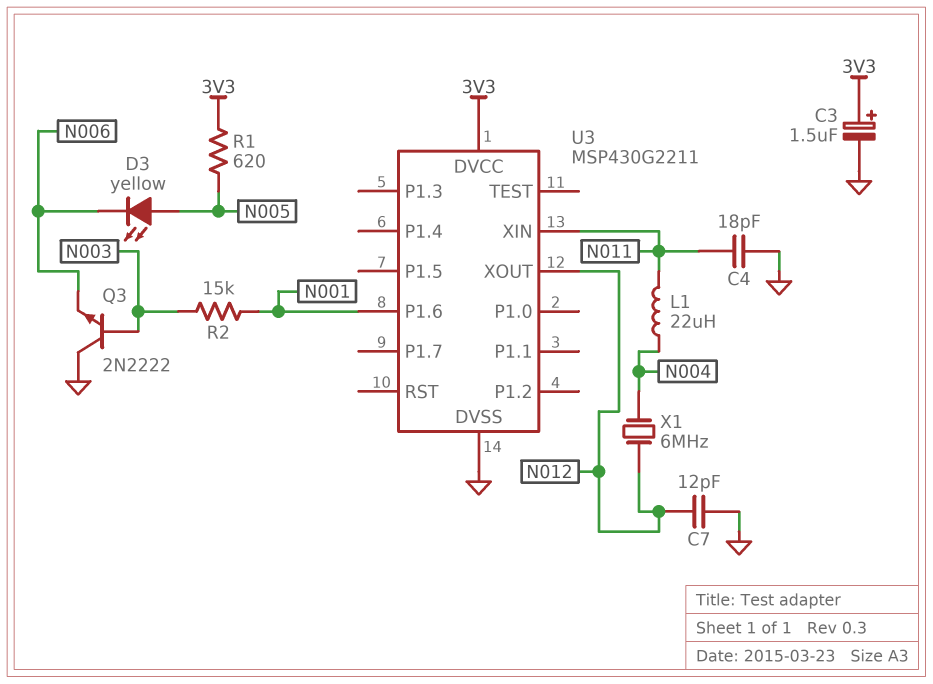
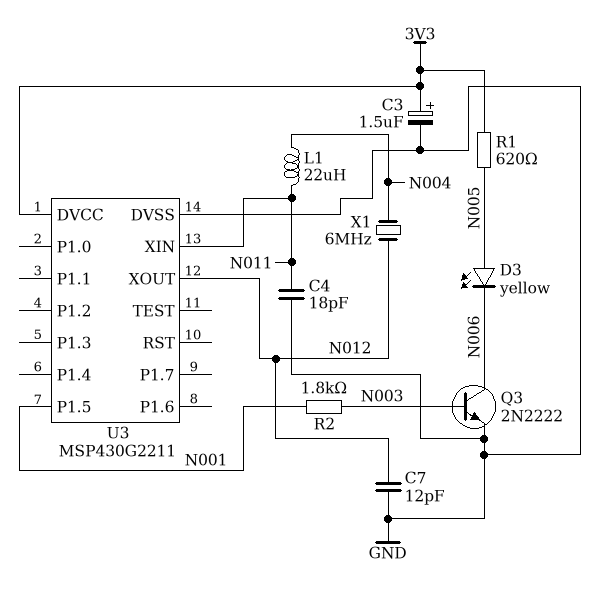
Q3: NPN 2N2222 (B N003, C GND, E N006) -> NPN 2N2222 (B N003, C N006, E GND)
R2: 15k (N001, N003) -> 1.8k (N001, N003)
U3 pin P1.5: none -> N001
U3 pin P1.6: N001 -> none

